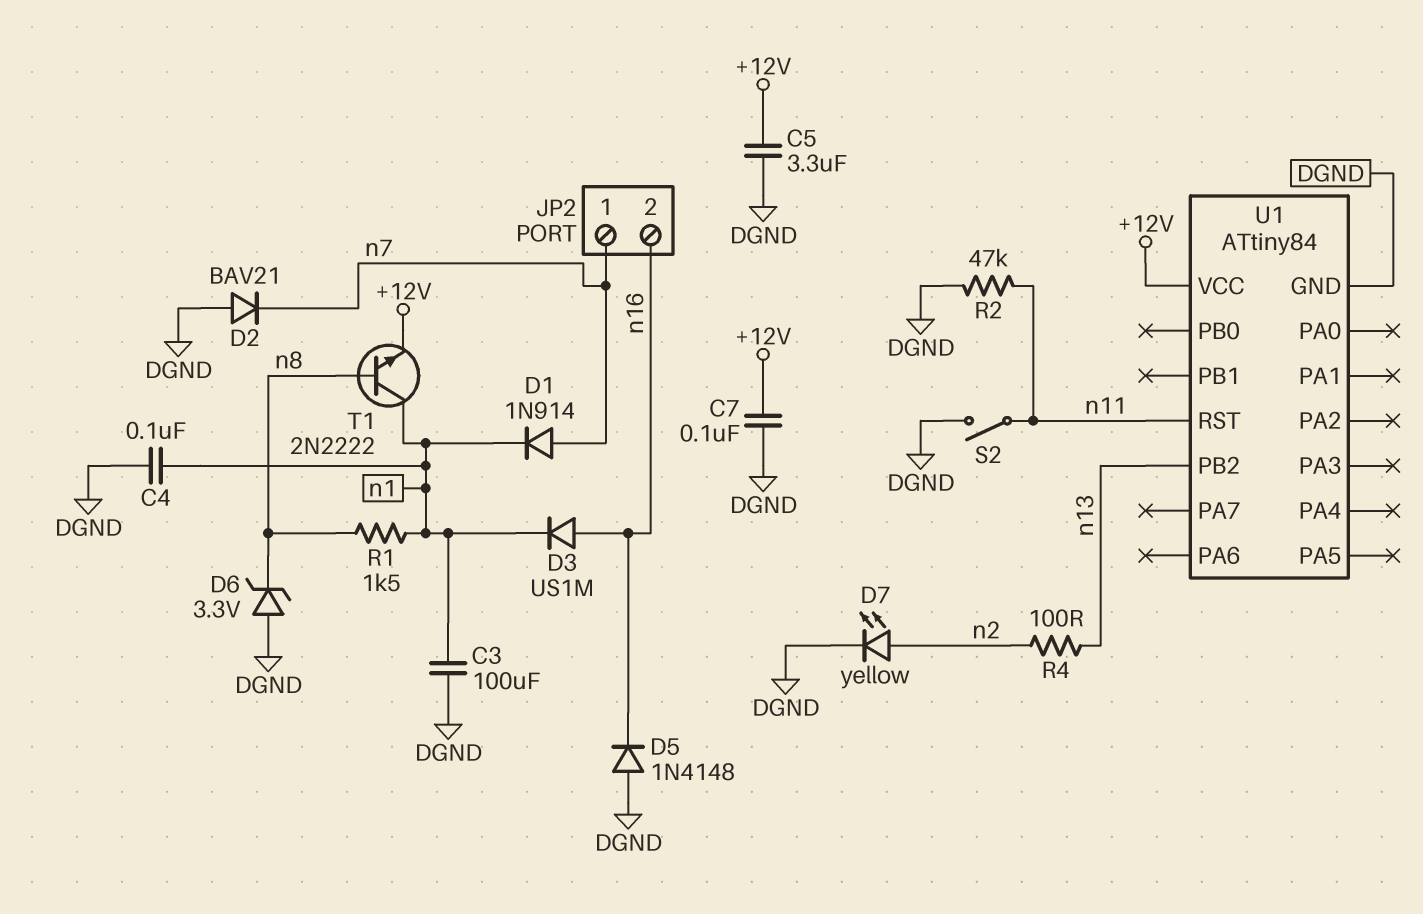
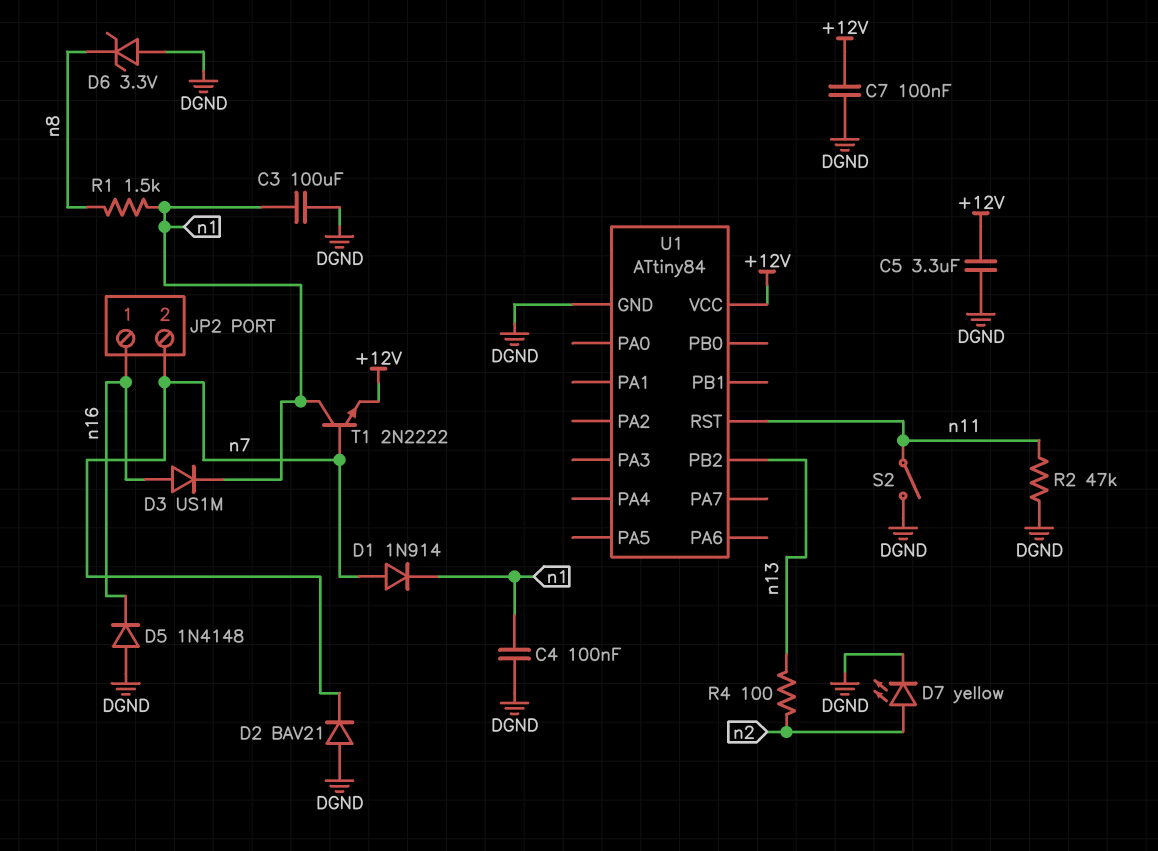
JP2 pin 1: n7 -> n16
JP2 pin 2: n16 -> n7
T1: NPN 2N2222 (B n8, C n1, E +12V) -> NPN 2N2222 (B n7, C n1, E +12V)

